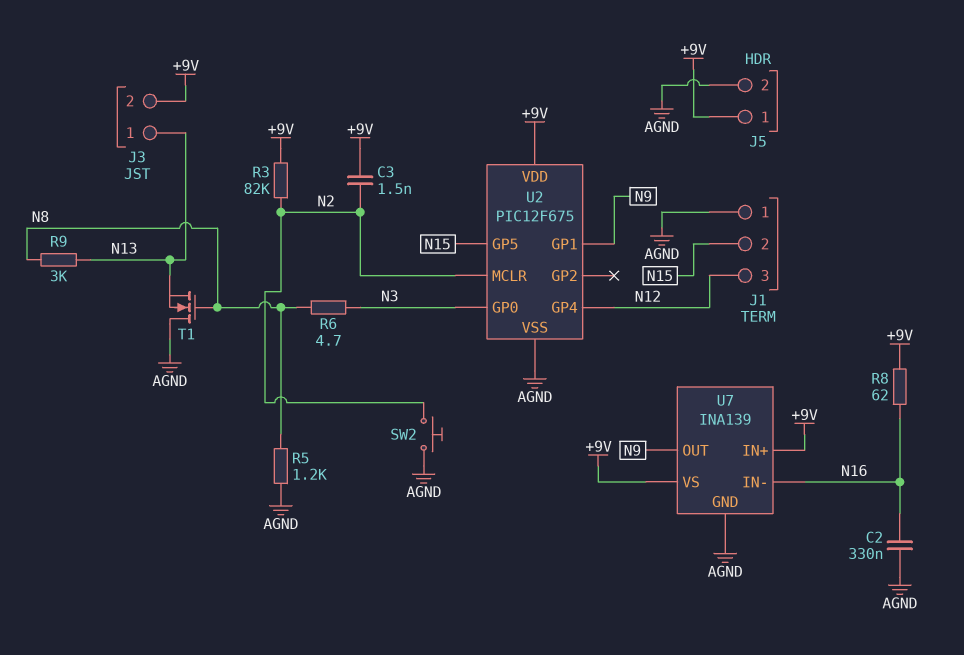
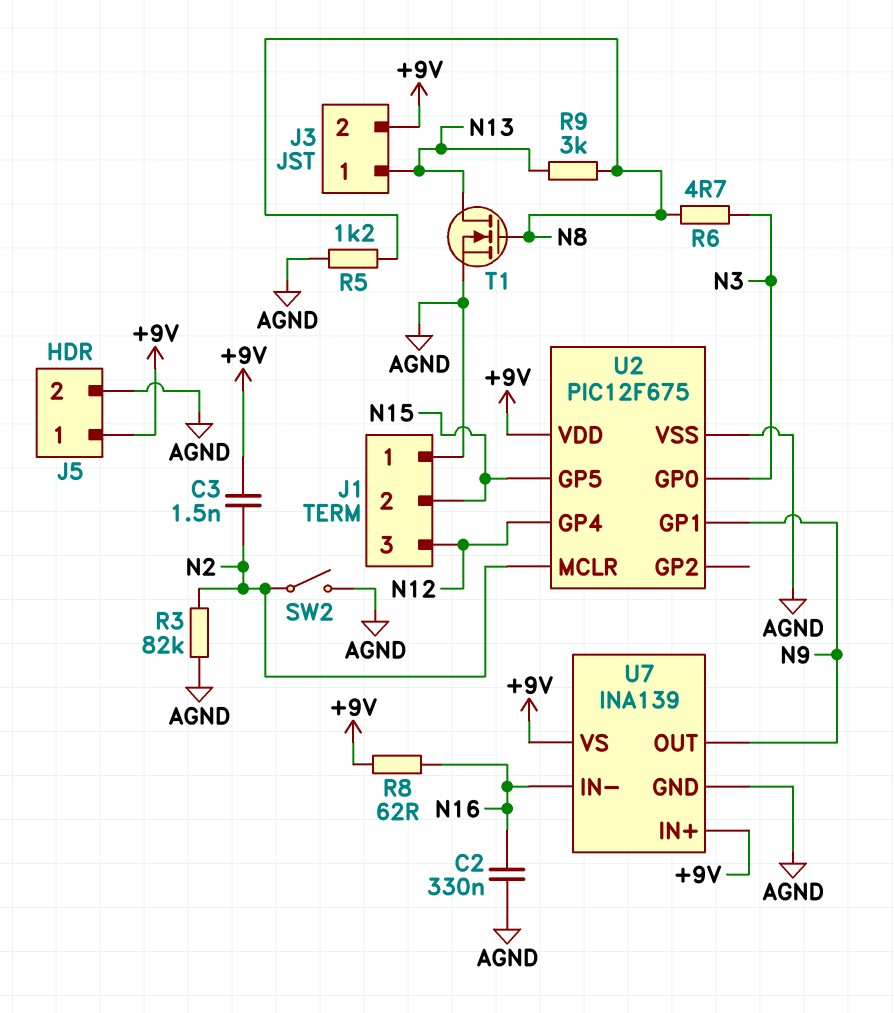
R3: 82k (+9V, N2) -> 82k (AGND, N2)
SW2: button (AGND, N2) -> switch (AGND, N2)
T1: NMOS (G N8, D AGND, S N13) -> NMOS (G N8, D N13, S AGND)

